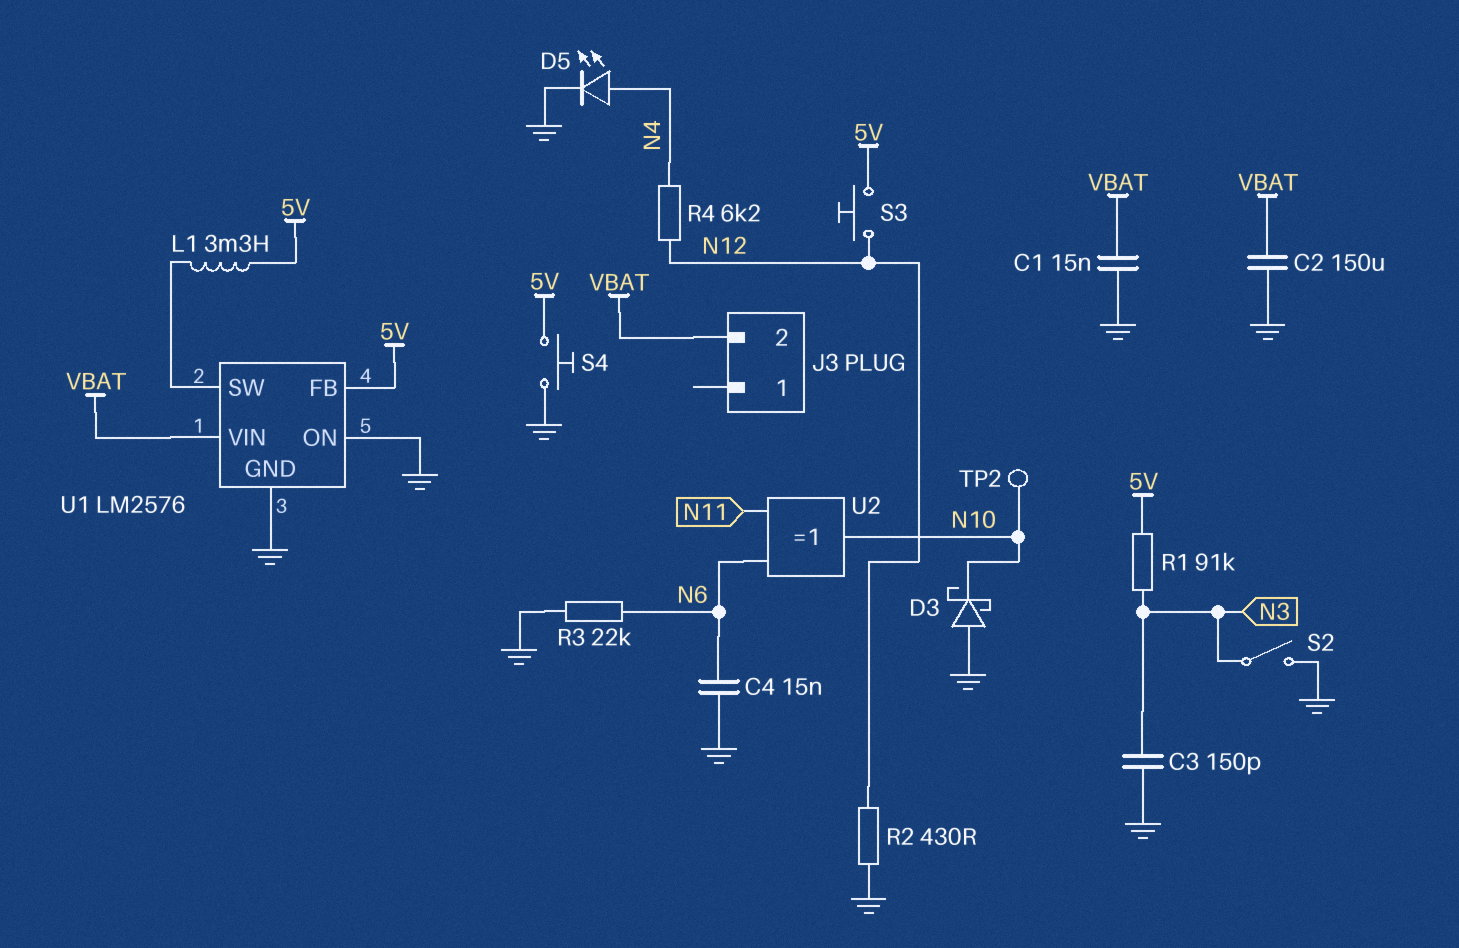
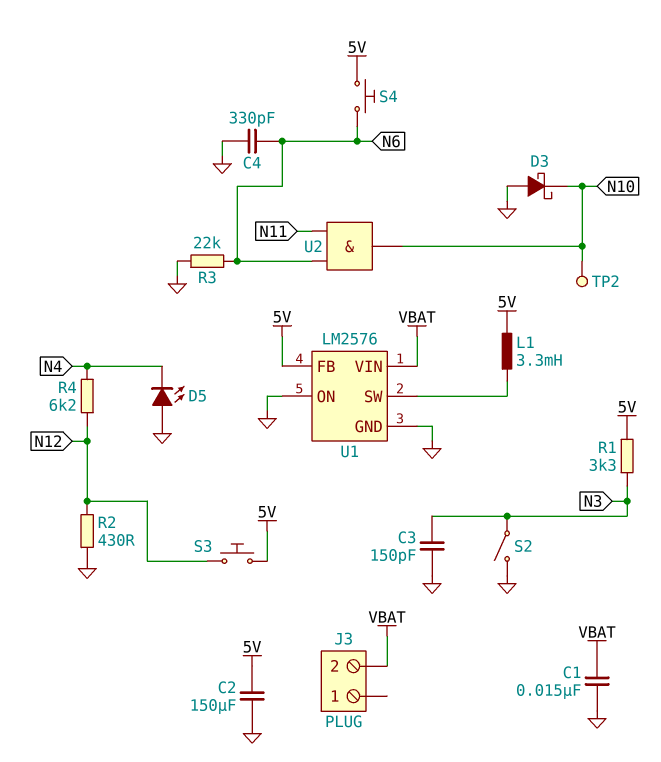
C2: 150uF (GND, VBAT) -> 150uF (5V, GND)
C4: 15nF (GND, N6) -> 330pF (GND, N6)
D5: LED (A N4, K GND) -> LED (A GND, K N4)
R1: 91k (5V, N3) -> 3.3k (5V, N3)
S4: button (5V, GND) -> button (5V, N6)
U2: XOR (in N6, in N11, out N10) -> AND (in N6, in N11, out N10)

